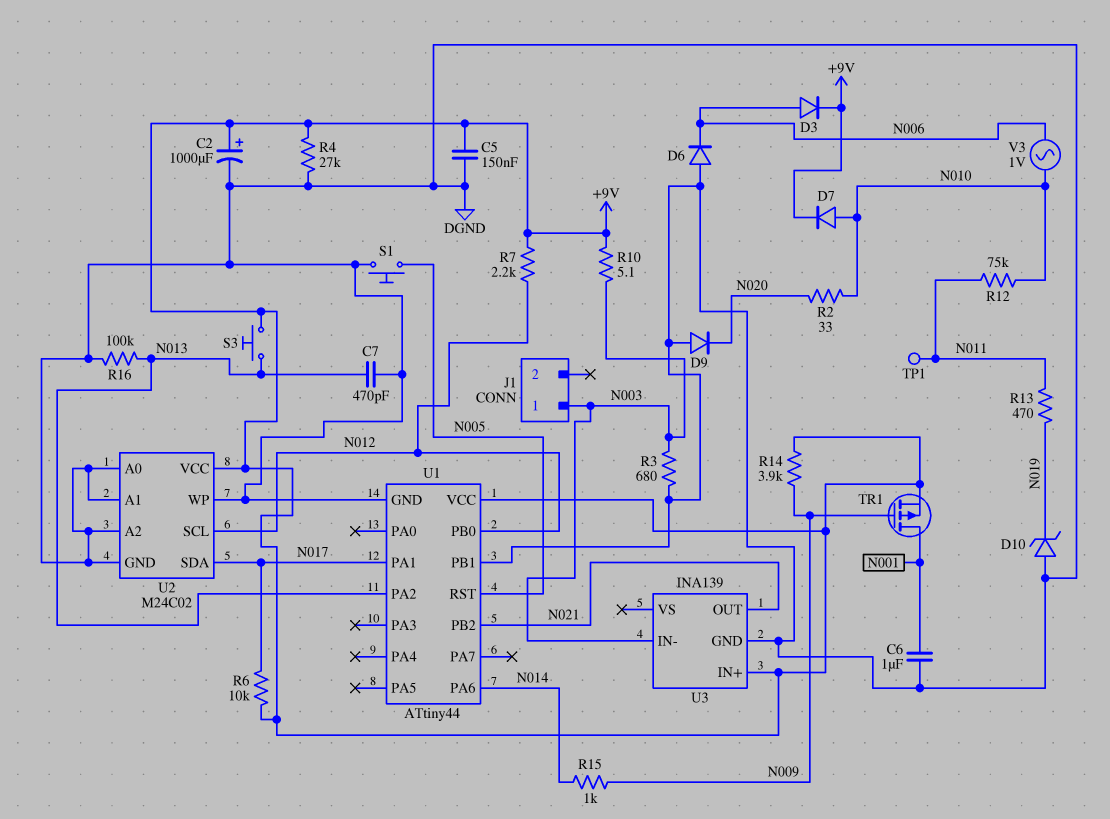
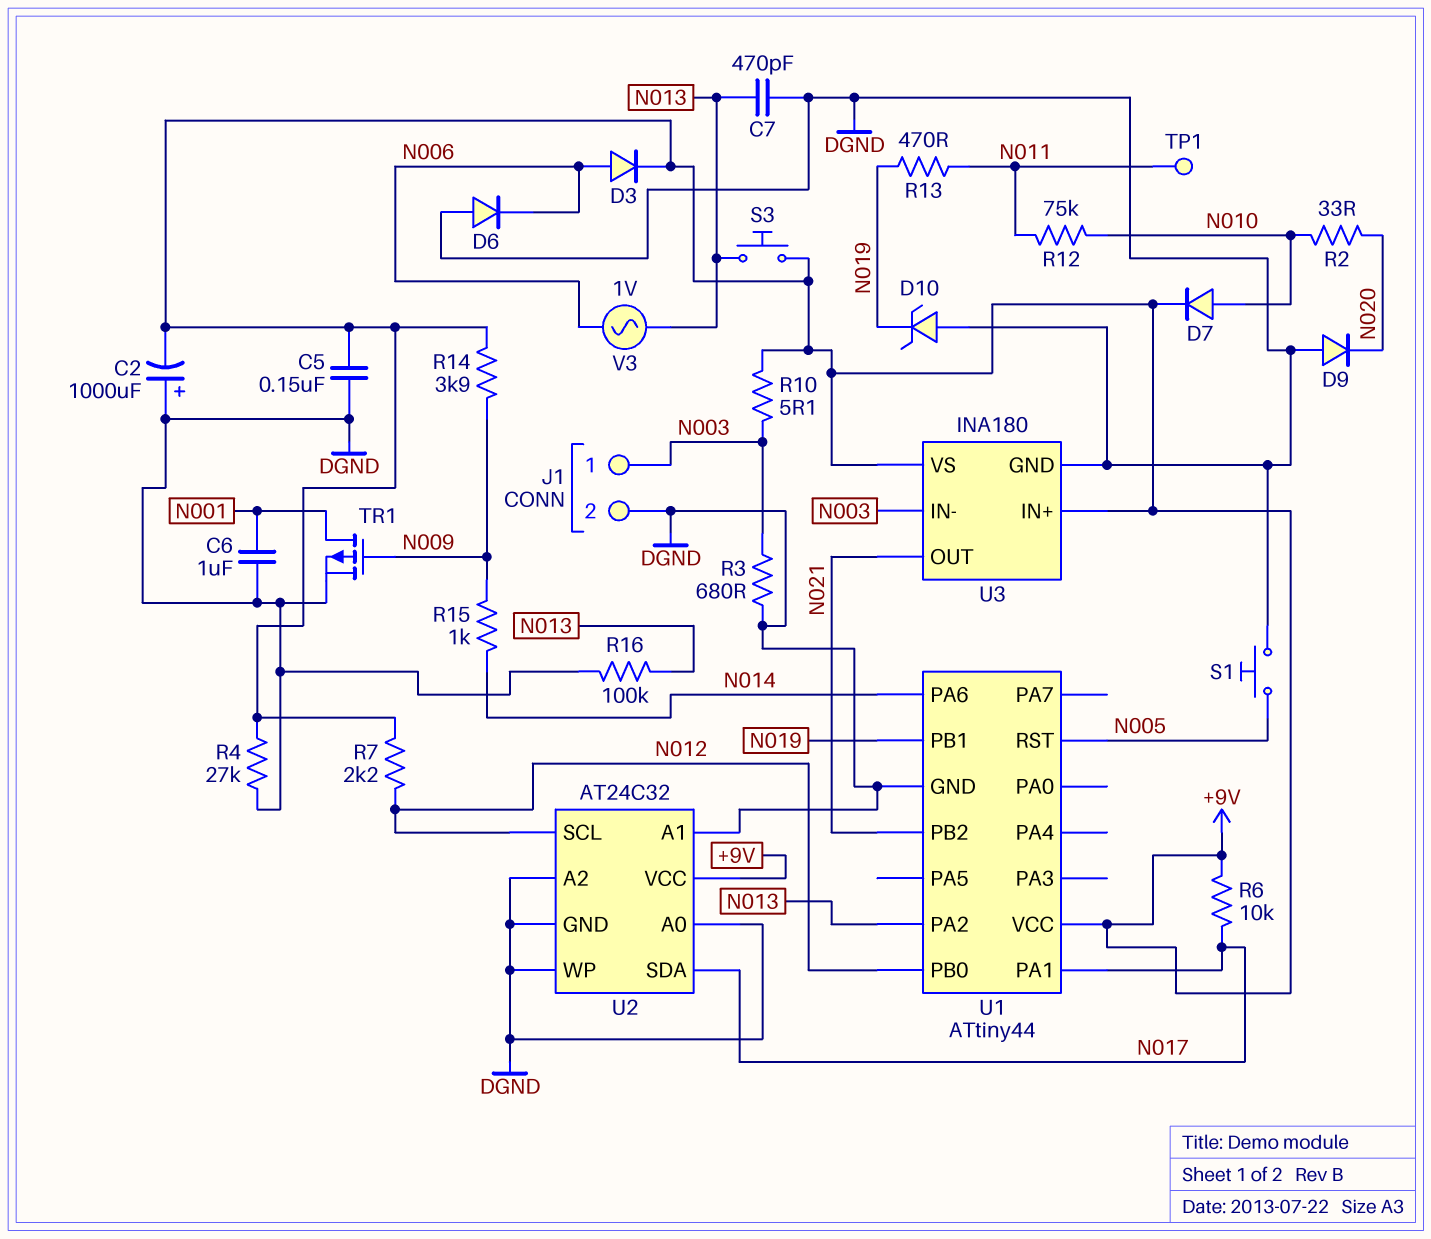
C2: 1000uF (plus +9V, minus DGND) -> 1000uF (plus DGND, minus +9V)
J1 pin 2: none -> DGND
TR1: PMOS (G N009, D N001, S +9V) -> PMOS (G N009, D N001, S DGND)
U1 pin PB1: DGND -> N019
U2: M24C02 -> AT24C32
U3: INA139 -> INA180
U3 pin VS: none -> +9V
V3: AC 1V (N006, N010) -> AC 1V (N006, N013)

